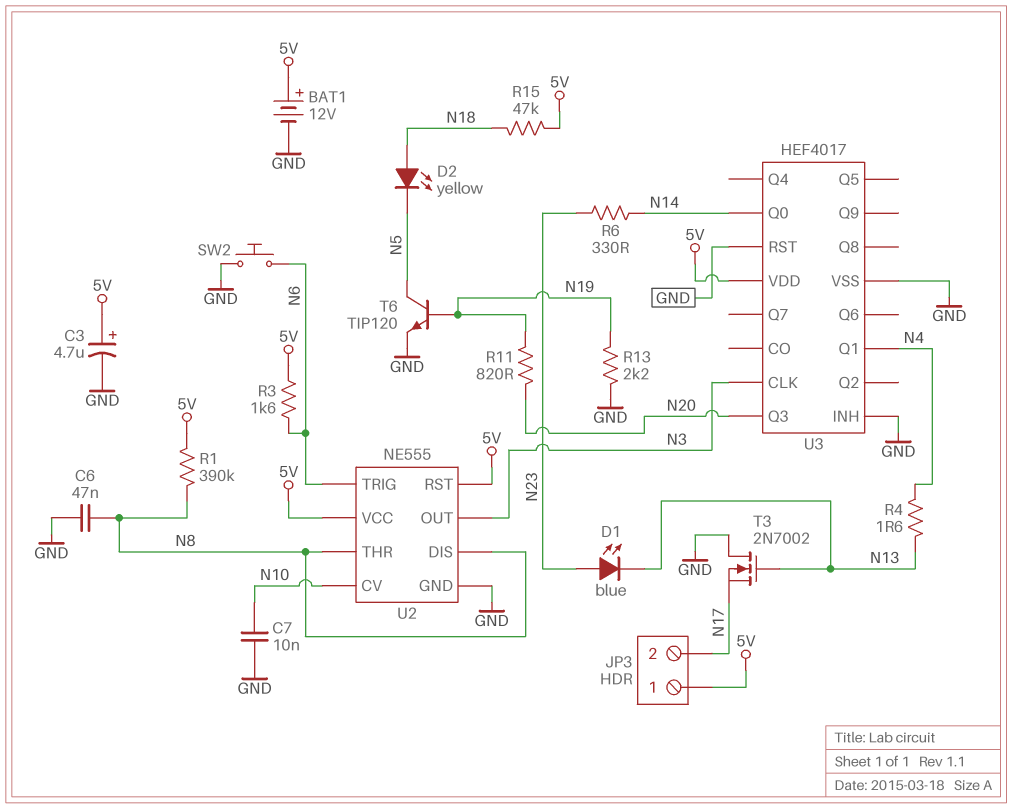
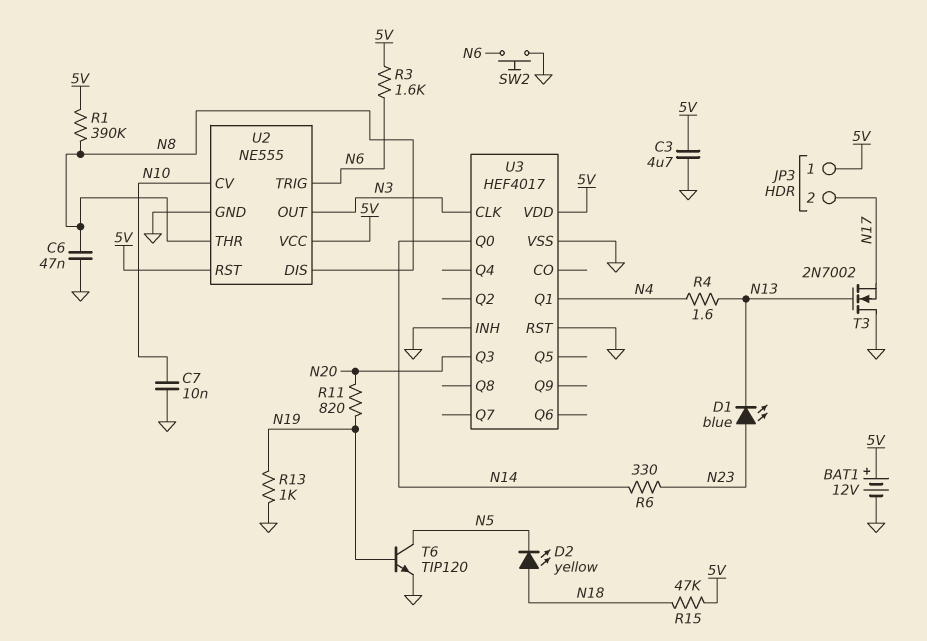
C3: 4.7uF (plus 5V, minus GND) -> 4.7uF (5V, GND)
R13: 2.2k (GND, N19) -> 1k (GND, N19)

